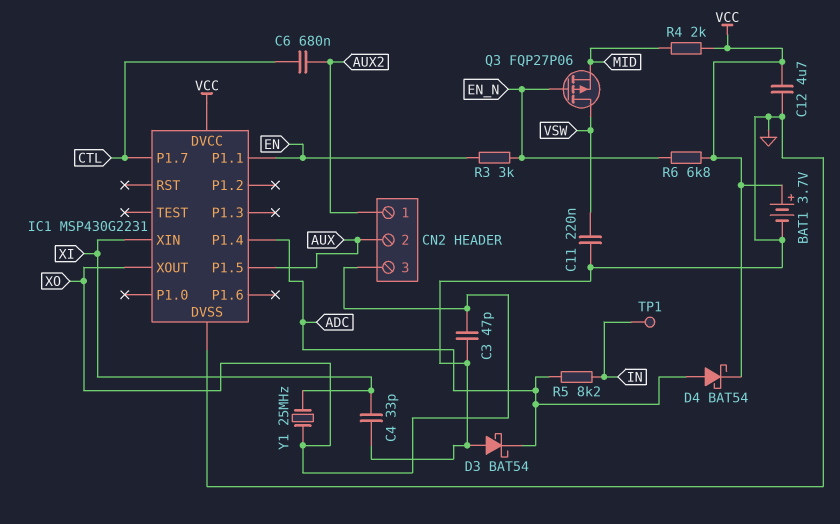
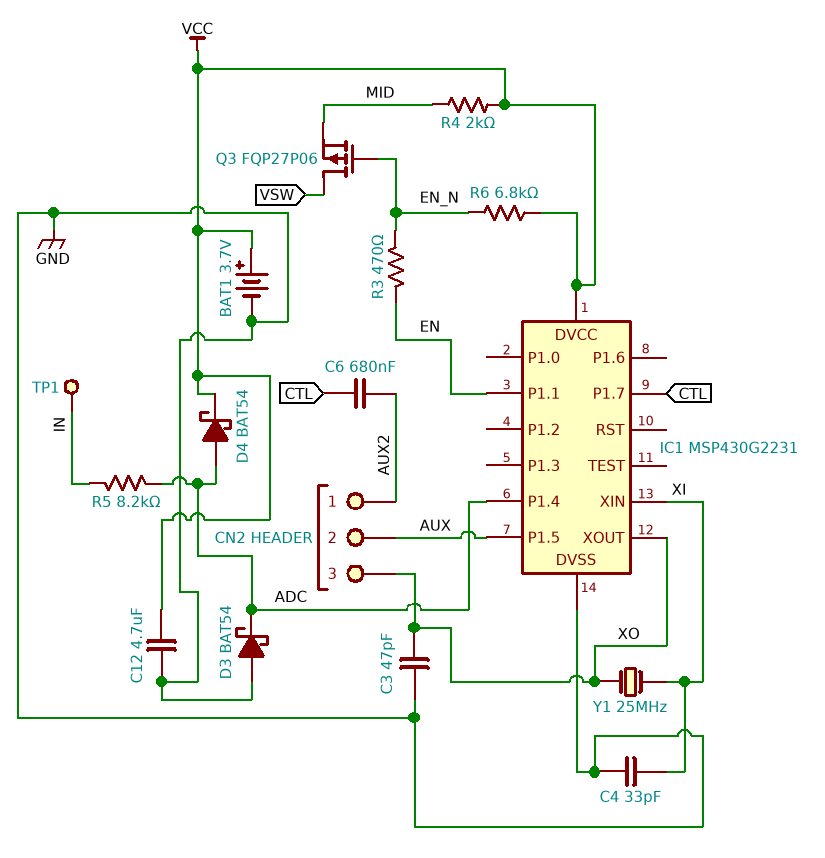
C11: 220nF (GND, VSW) -> none
R3: 3k (EN, EN_N) -> 470 (EN, EN_N)

